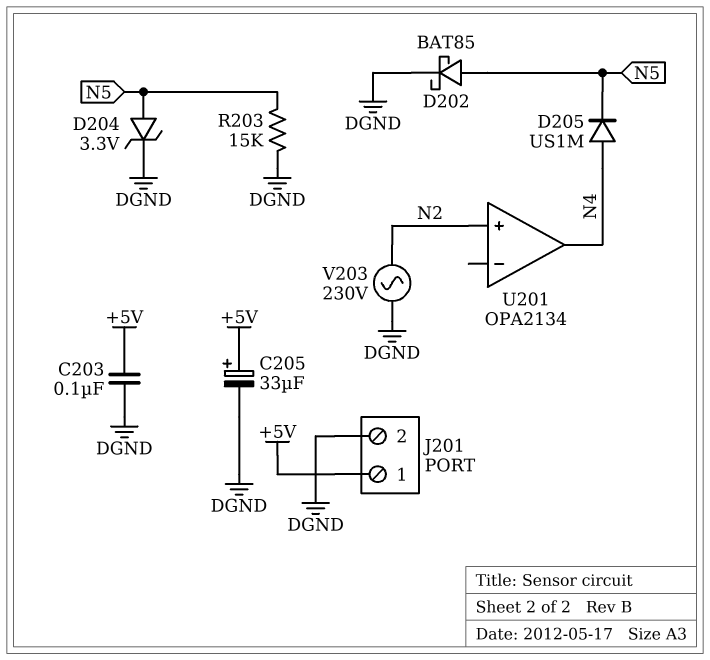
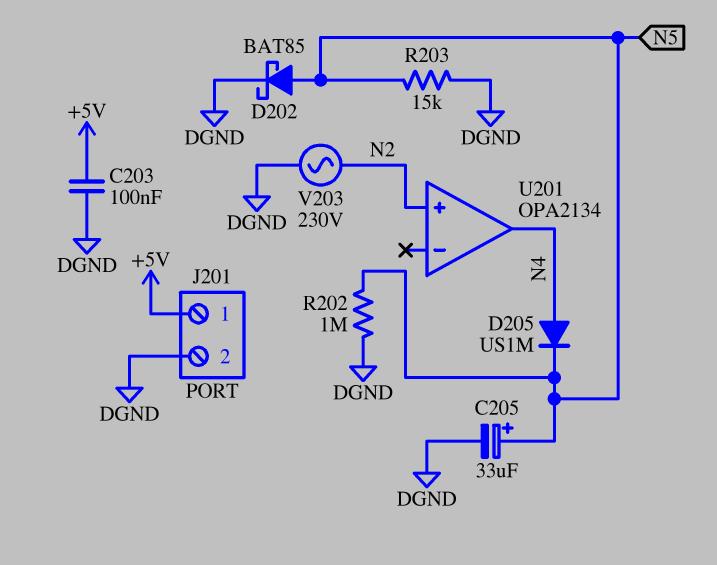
C205: 33uF (plus +5V, minus DGND) -> 33uF (plus N5, minus DGND)
D204: zener 3.3V (A N5, K DGND) -> none
R202: none -> 1M (DGND, N5)

